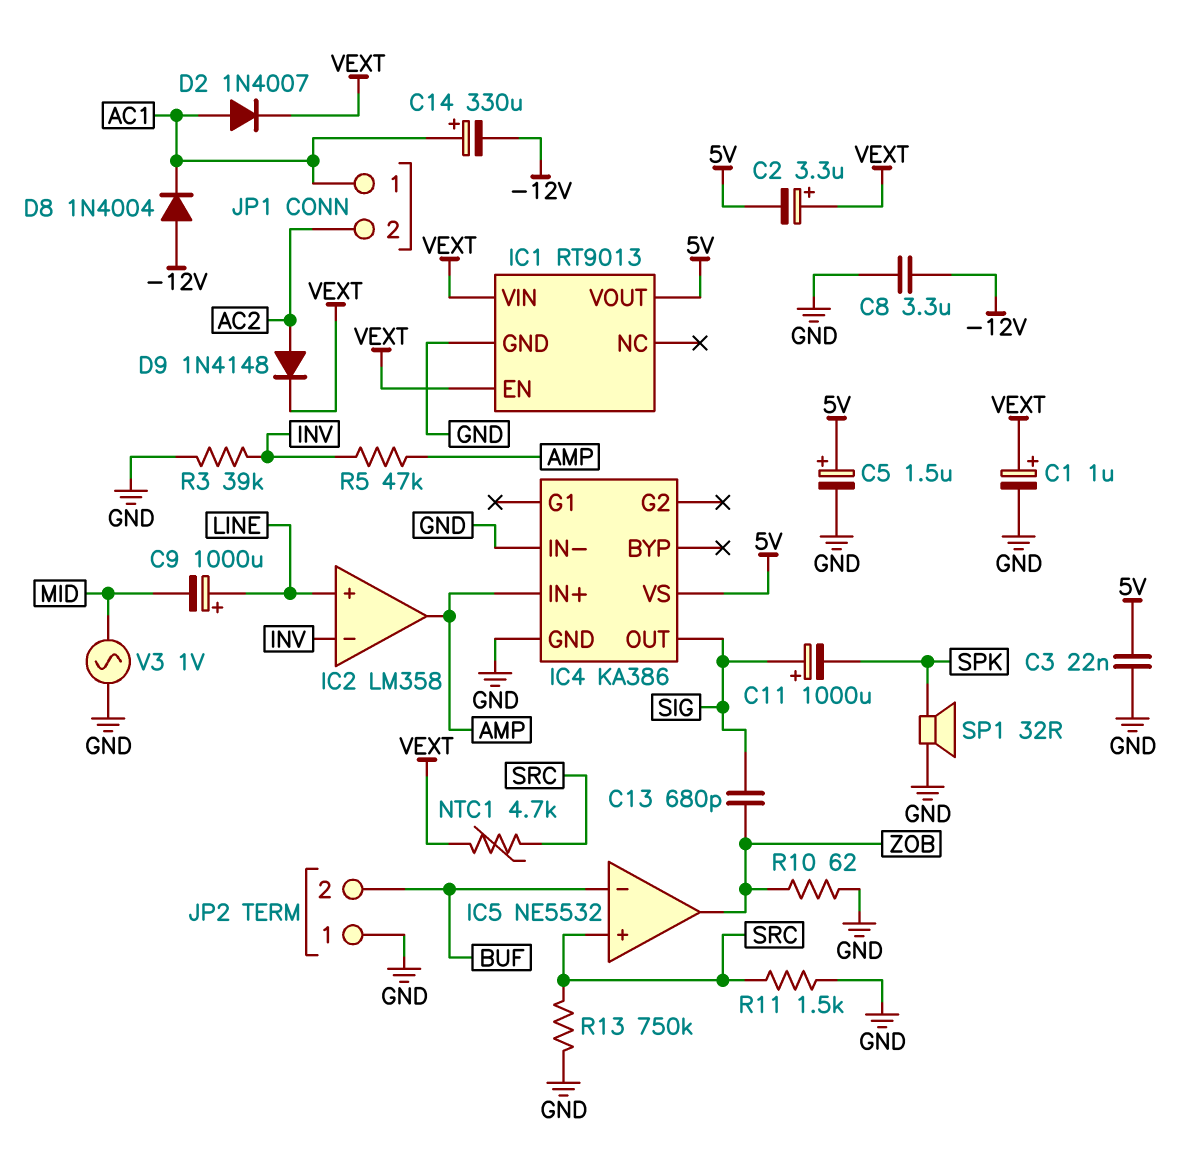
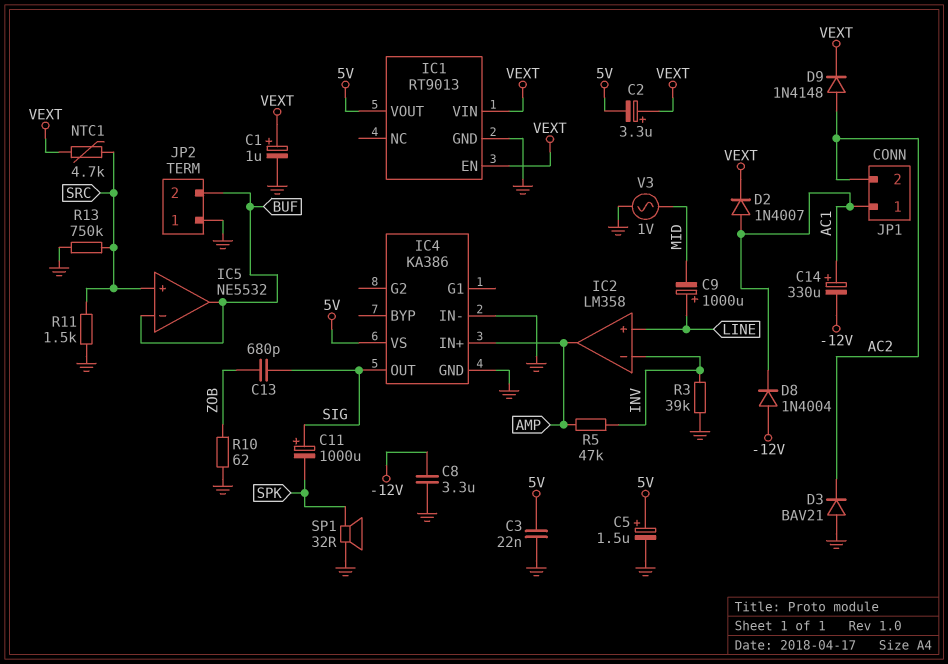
D3: none -> diode BAV21 (A GND, K AC2)
IC5 pin out: ZOB -> BUF

